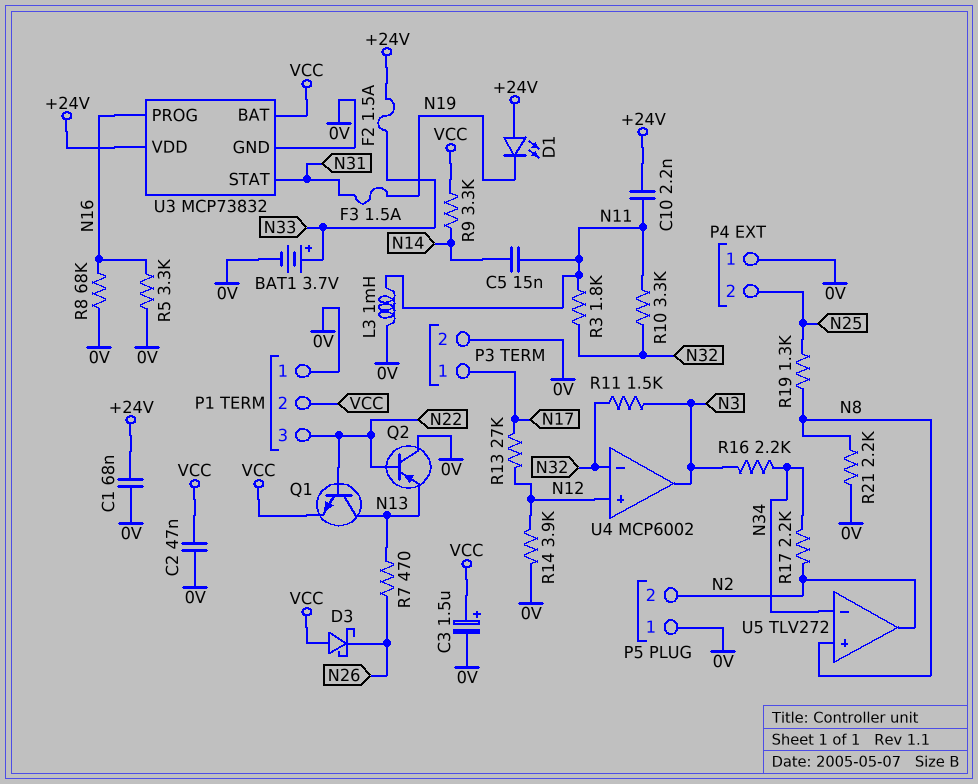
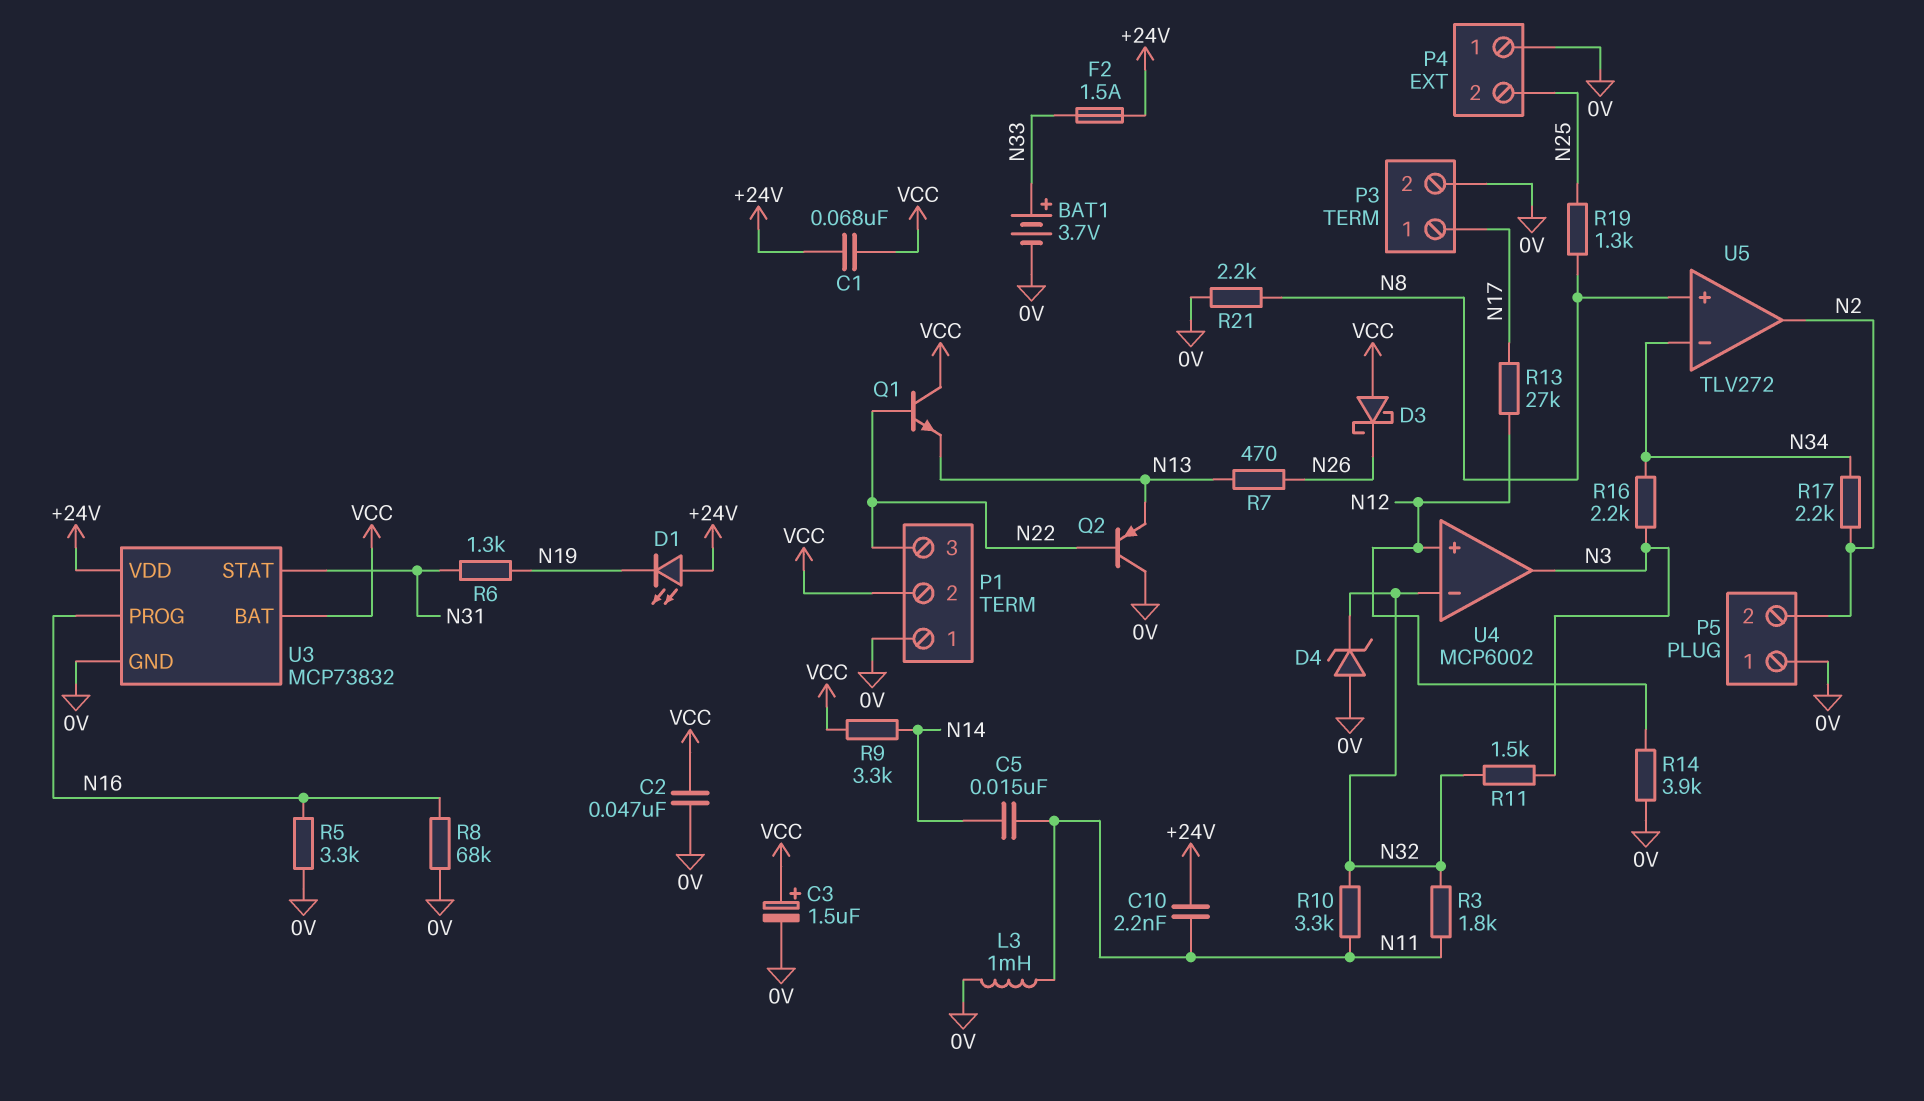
C1: 68nF (+24V, 0V) -> 68nF (+24V, VCC)
D4: none -> zener (A 0V, K N32)
F3: 1.5A (N19, N31) -> none
Q1: NPN (B N22, C N13, E VCC) -> NPN (B N22, C VCC, E N13)
R6: none -> 1.3k (N19, N31)

